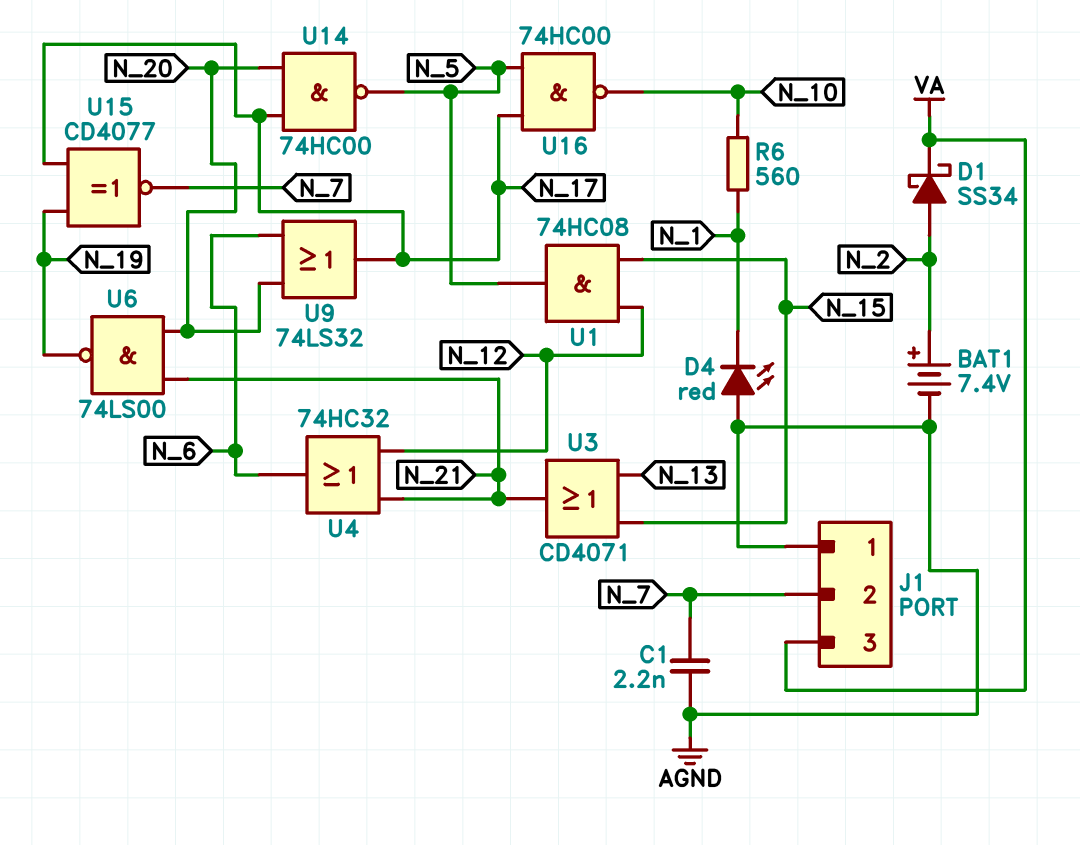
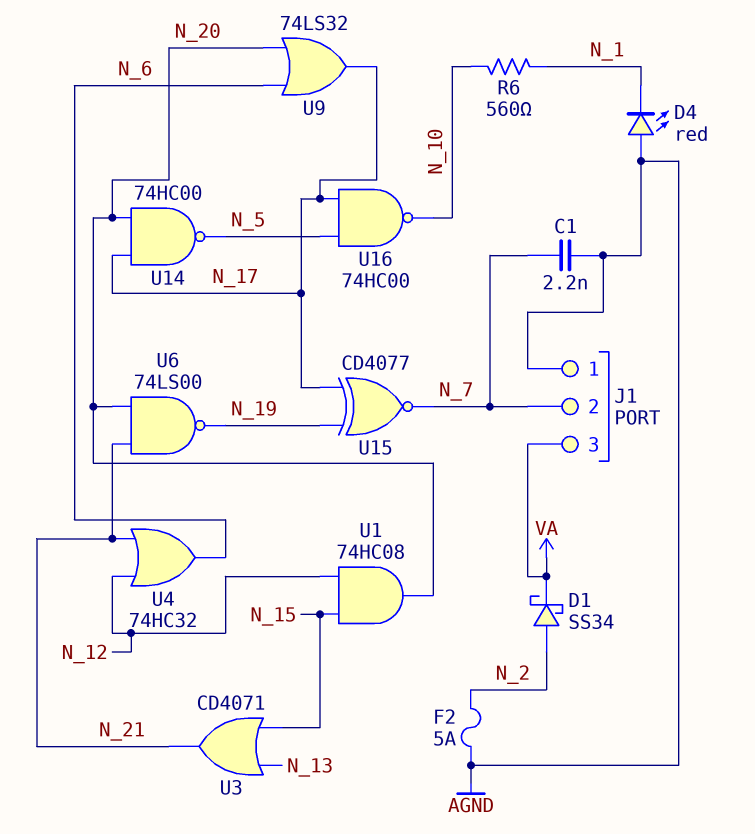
BAT1: 7.4V (plus N_2, minus AGND) -> none
F2: none -> 5A (AGND, N_2)
U1: AND 74HC08 (in N_12, in N_15, out N_5) -> AND 74HC08 (in N_12, in N_15, out N_20)

